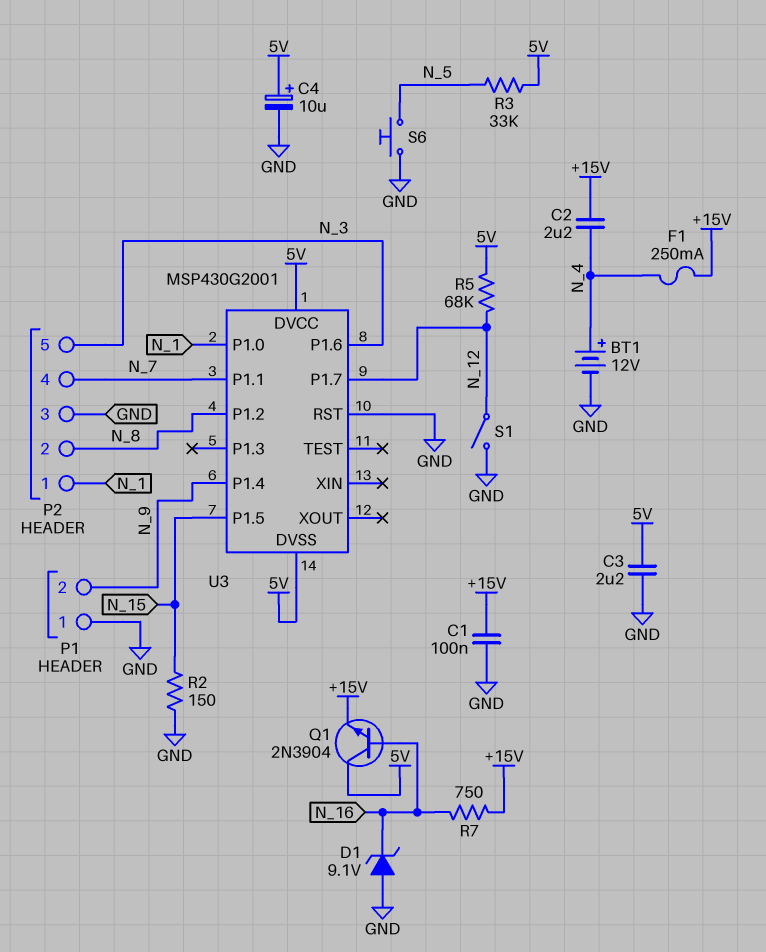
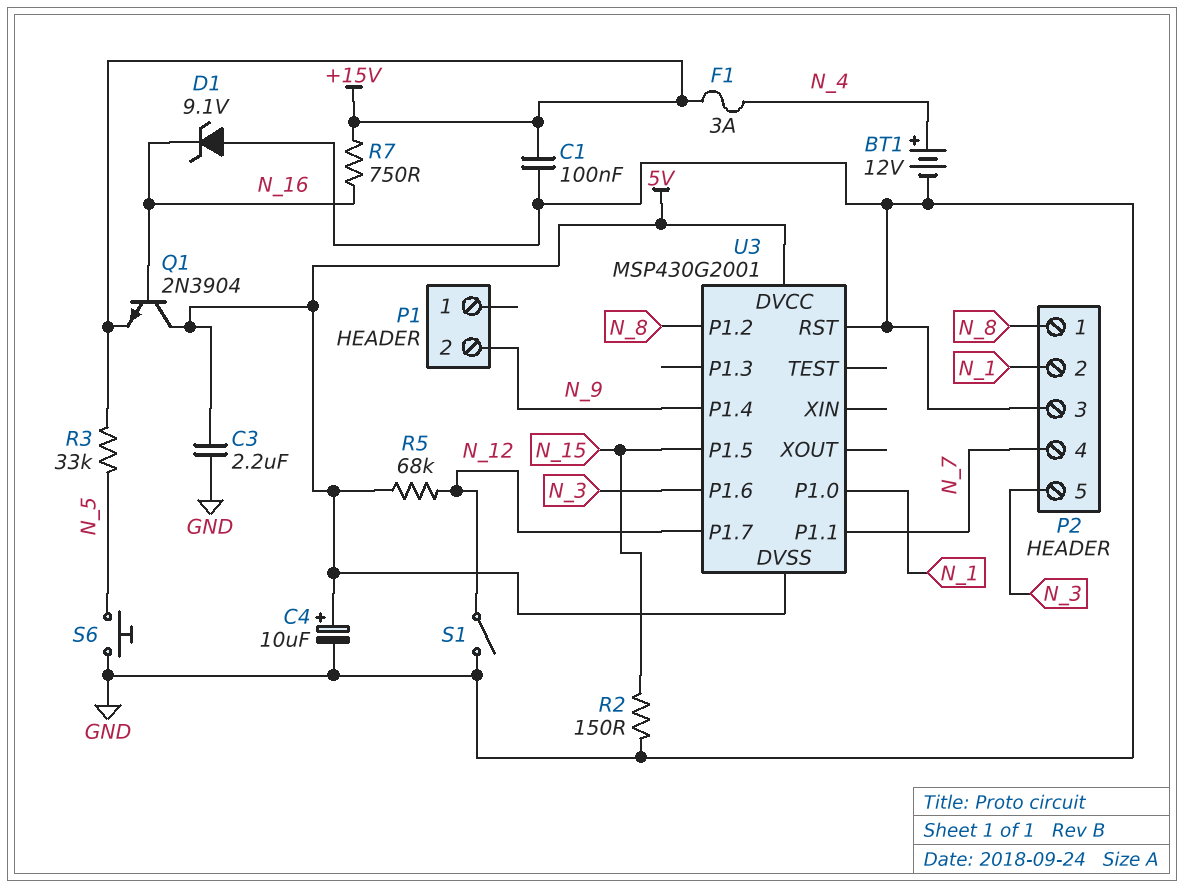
C2: 2.2uF (+15V, N_4) -> none
F1: 250mA (+15V, N_4) -> 3A (+15V, N_4)
P1 pin 1: GND -> none
P2 pin 1: N_1 -> N_8
P2 pin 2: N_8 -> N_1
R3: 33k (5V, N_5) -> 33k (+15V, N_5)

